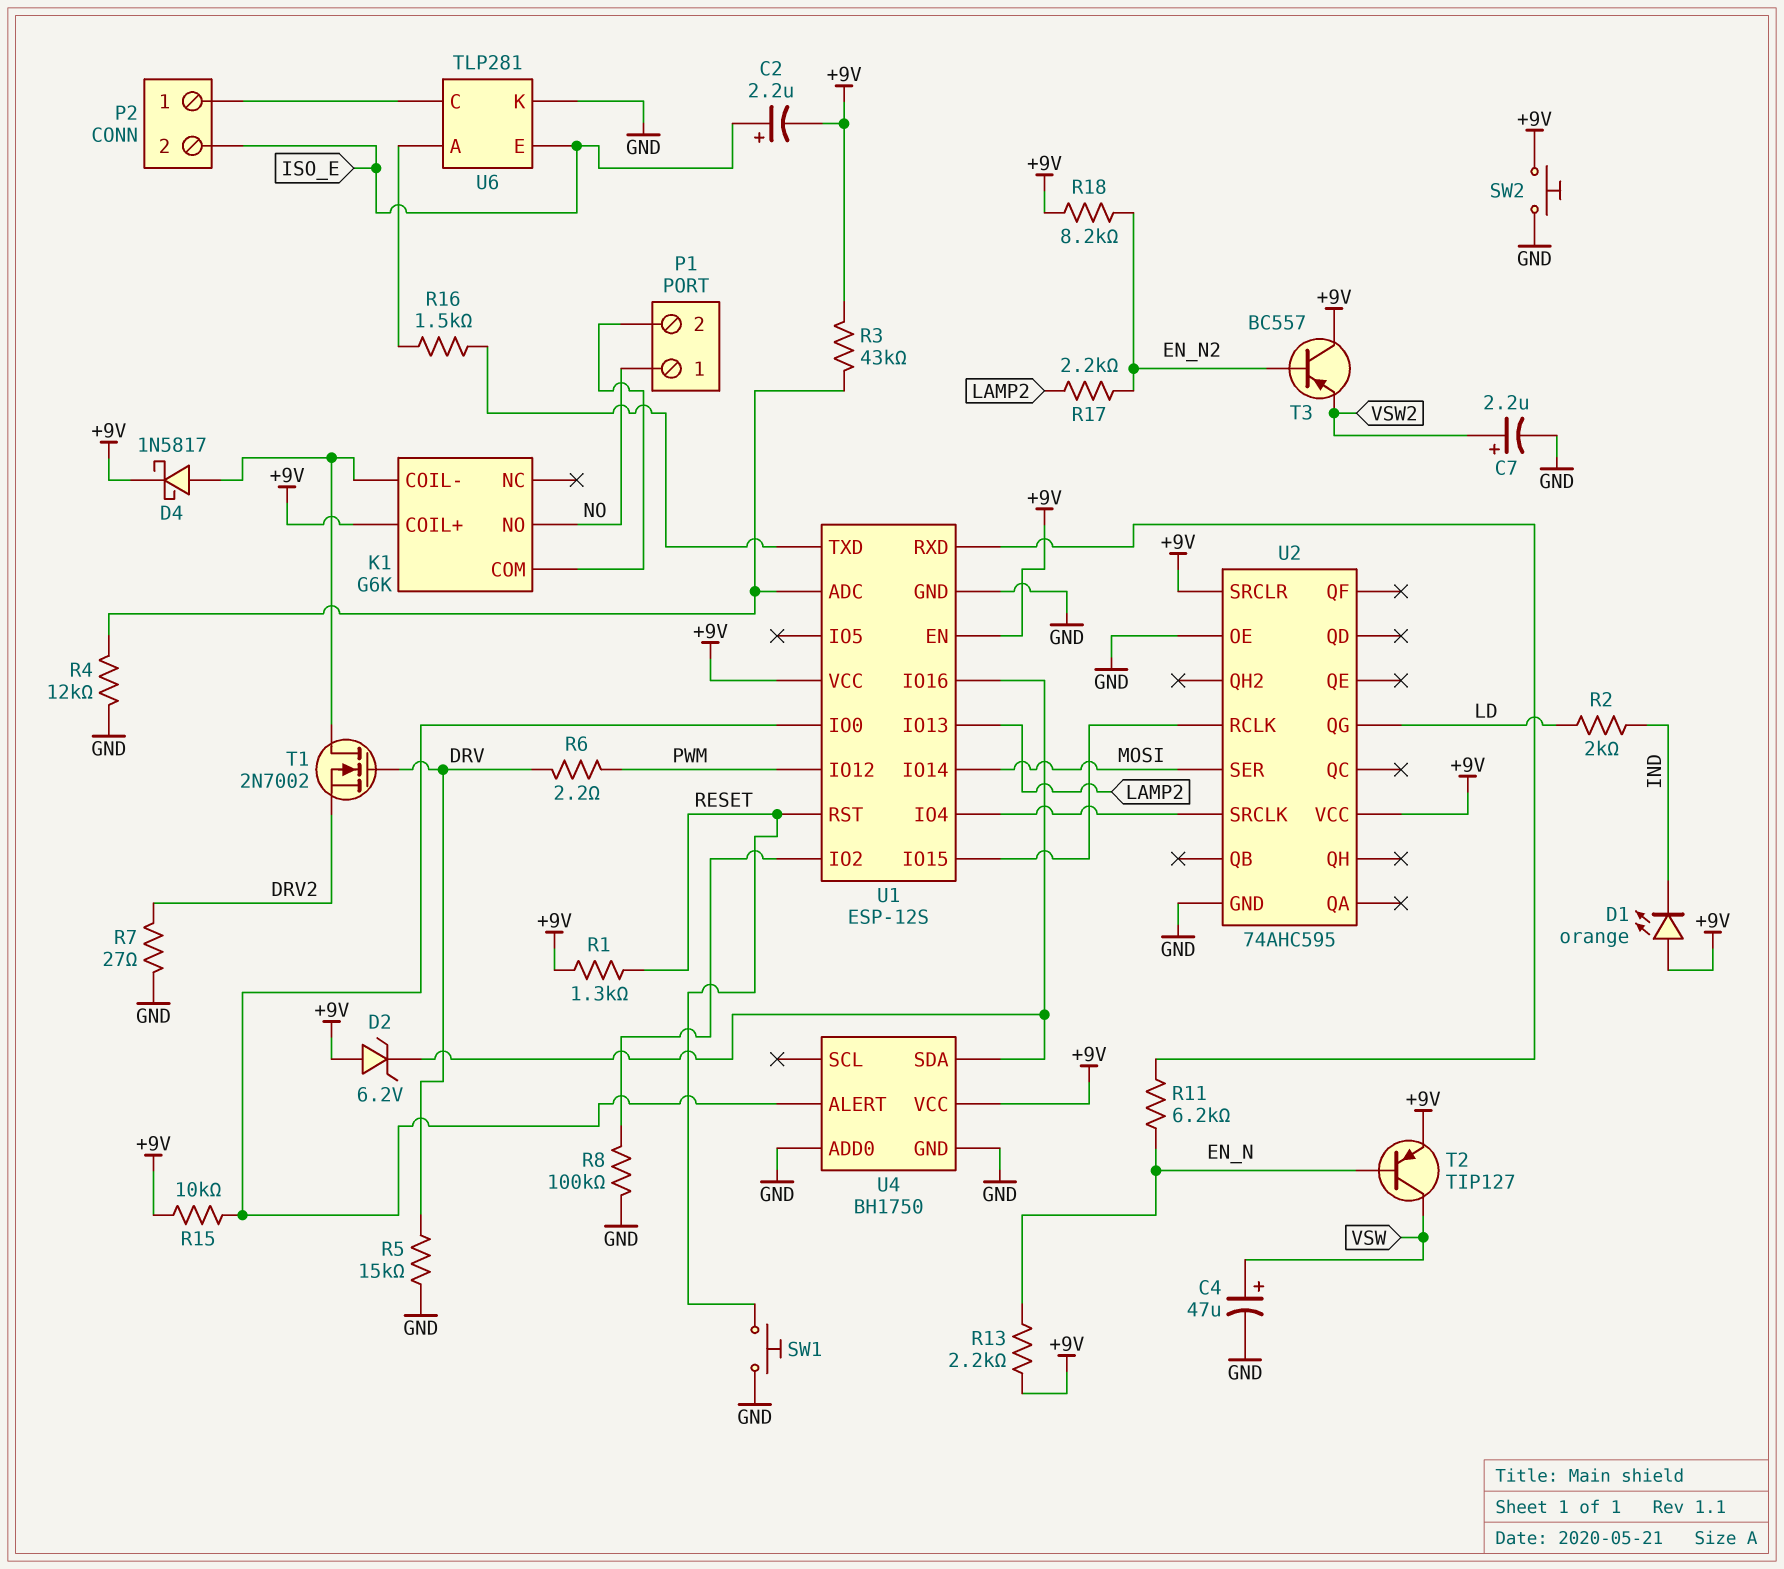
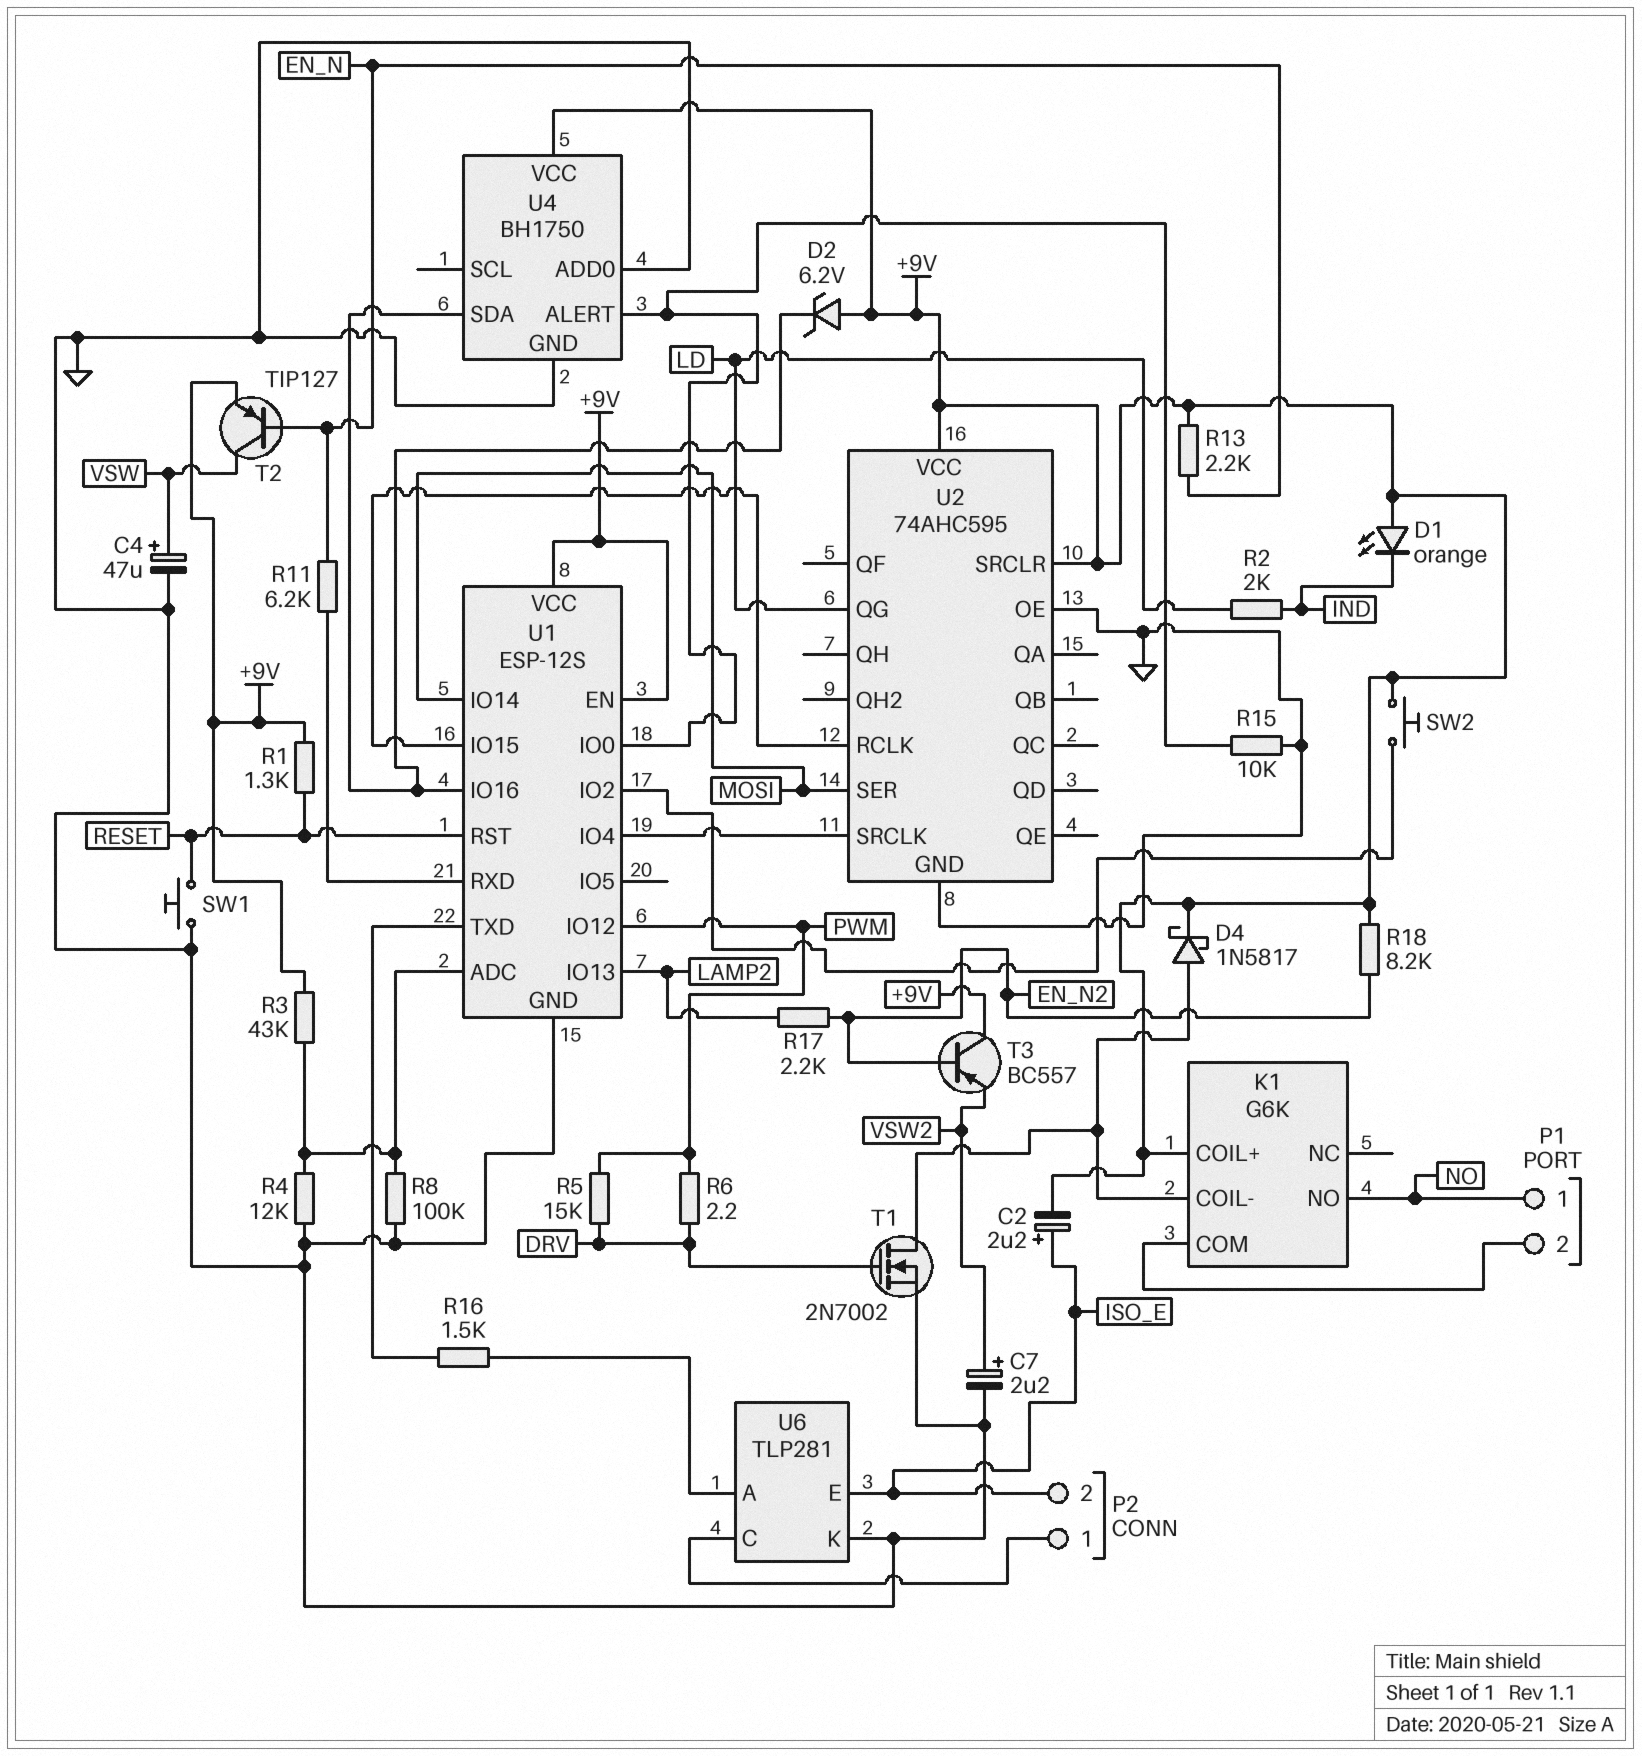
R5: 15k (DRV, GND) -> 15k (DRV, PWM)
R7: 27 (DRV2, GND) -> none
R8: 100k (GND, U1/IO2) -> 100k (GND, U1/ADC)
R15: 10k (+9V, U1/IO0) -> 10k (GND, U1/IO0)
SW2: button (+9V, GND) -> button (+9V, U1/IO2)
T1: NMOS 2N7002 (G DRV, D K1/COIL-, S DRV2) -> NMOS 2N7002 (G DRV, D K1/COIL-, S GND)

